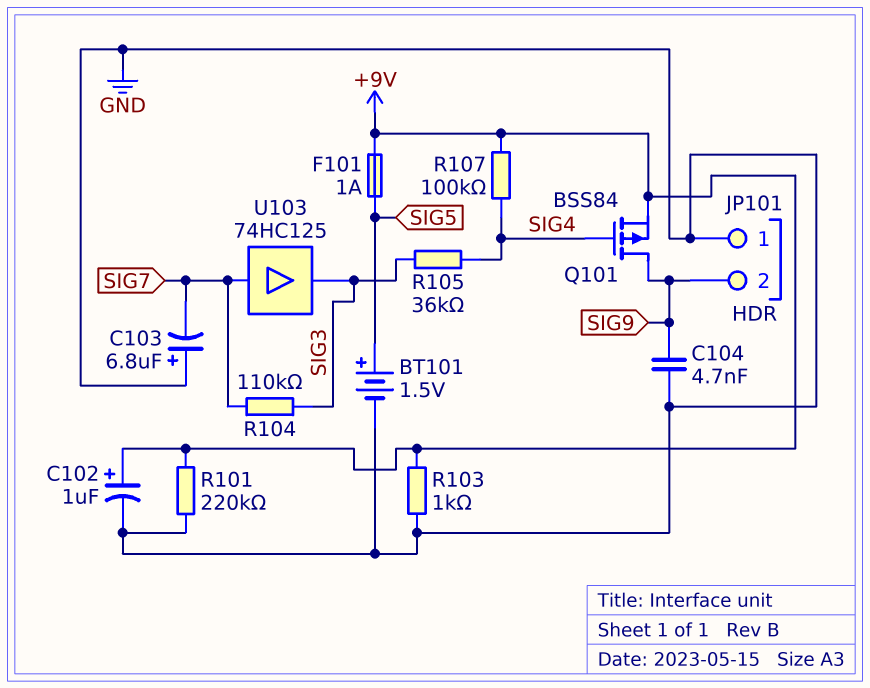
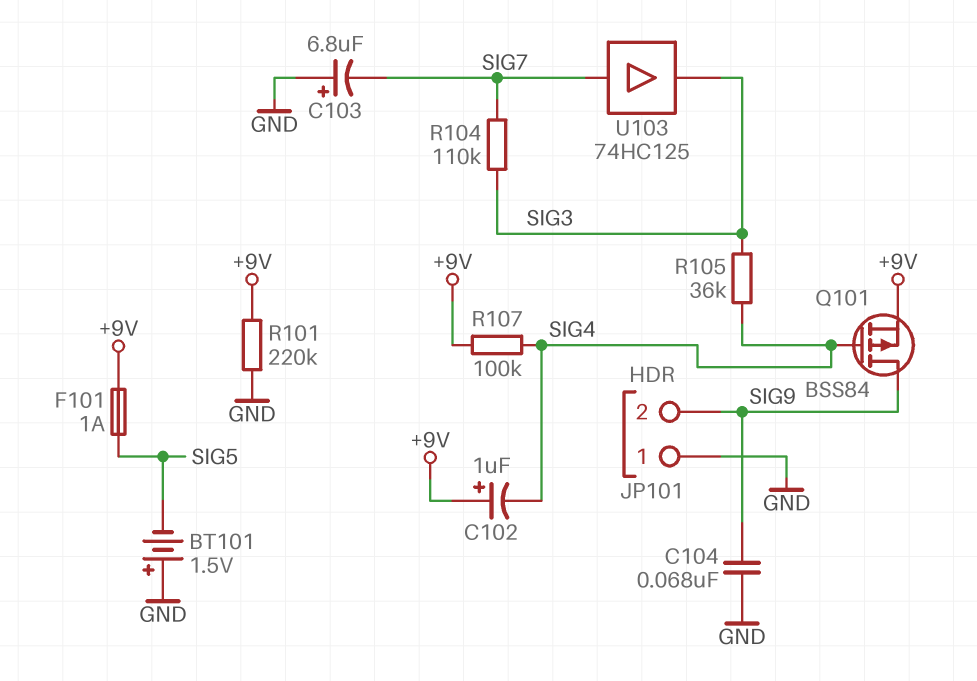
BT101: 1.5V (plus SIG5, minus GND) -> 1.5V (plus GND, minus SIG5)
C102: 1uF (plus +9V, minus GND) -> 1uF (plus +9V, minus SIG4)
C104: 4.7nF (GND, SIG9) -> 68nF (GND, SIG9)
R103: 1k (+9V, GND) -> none

